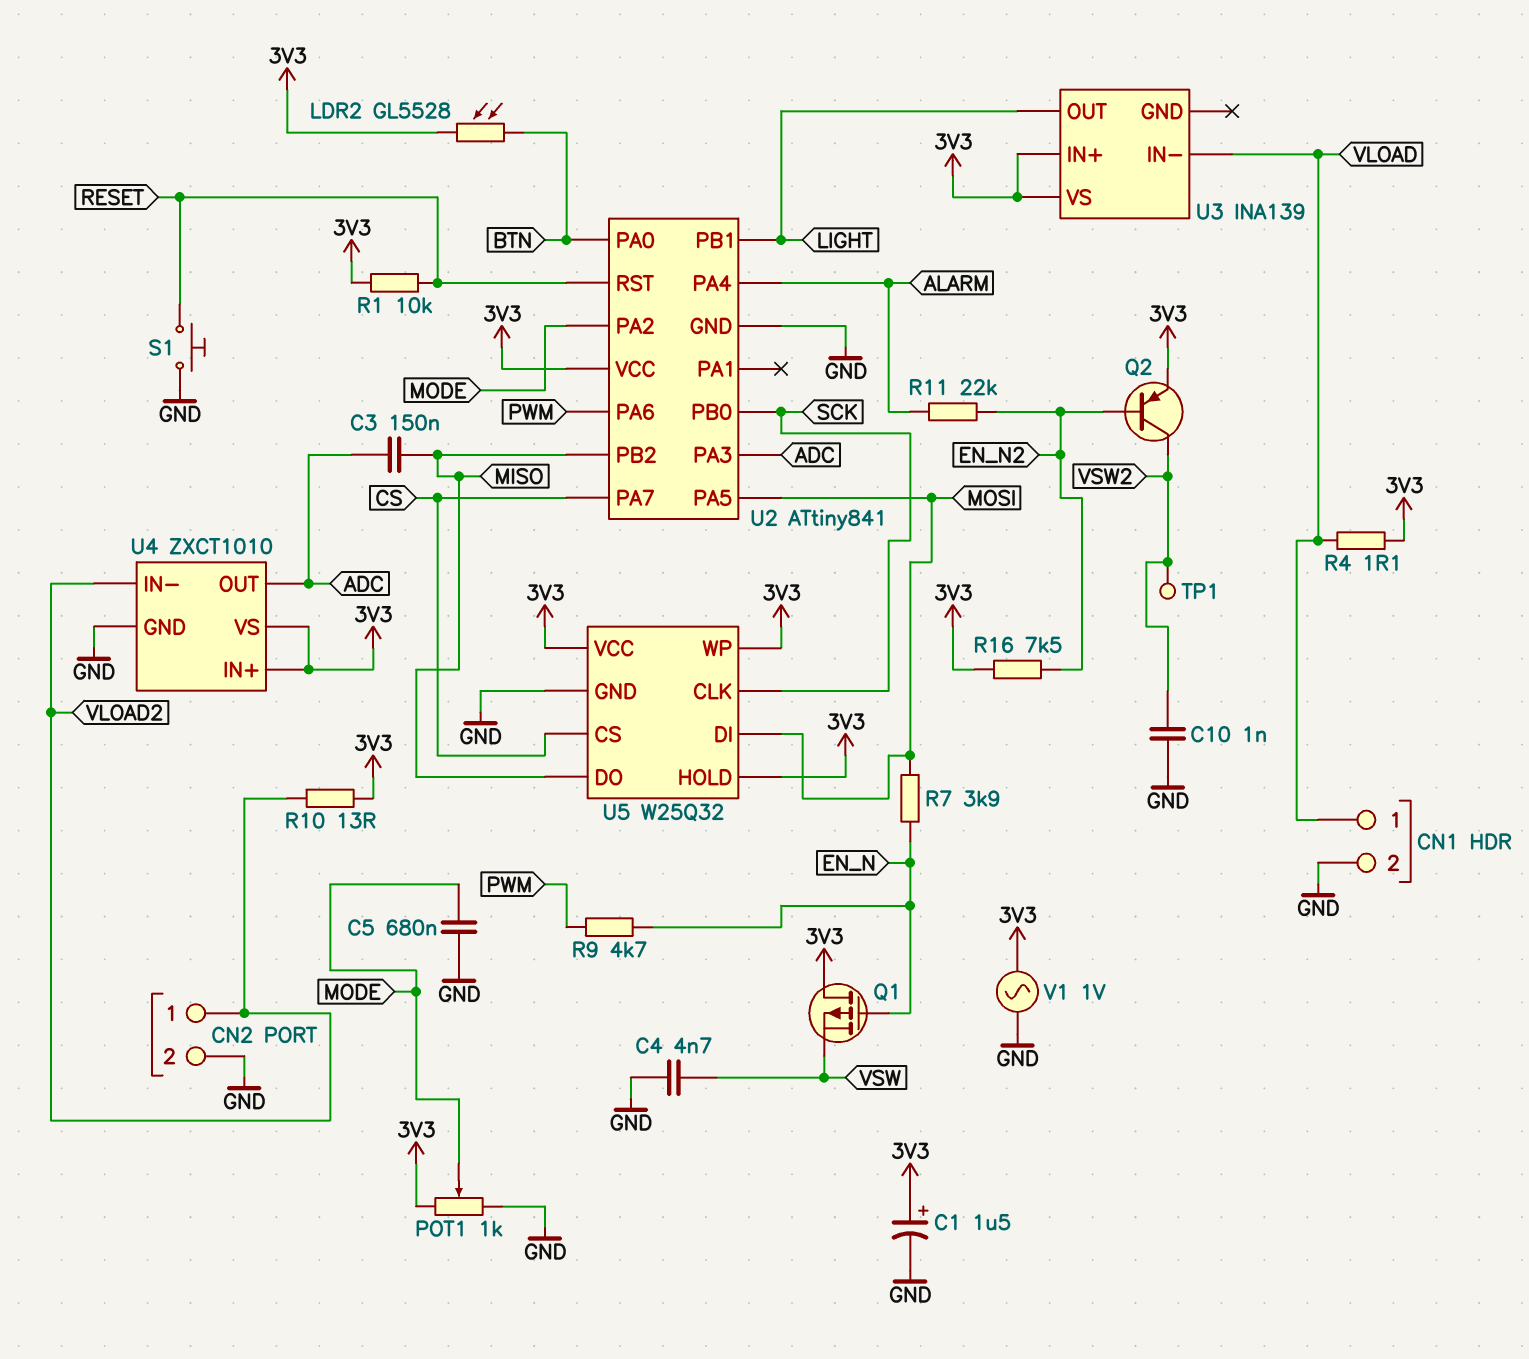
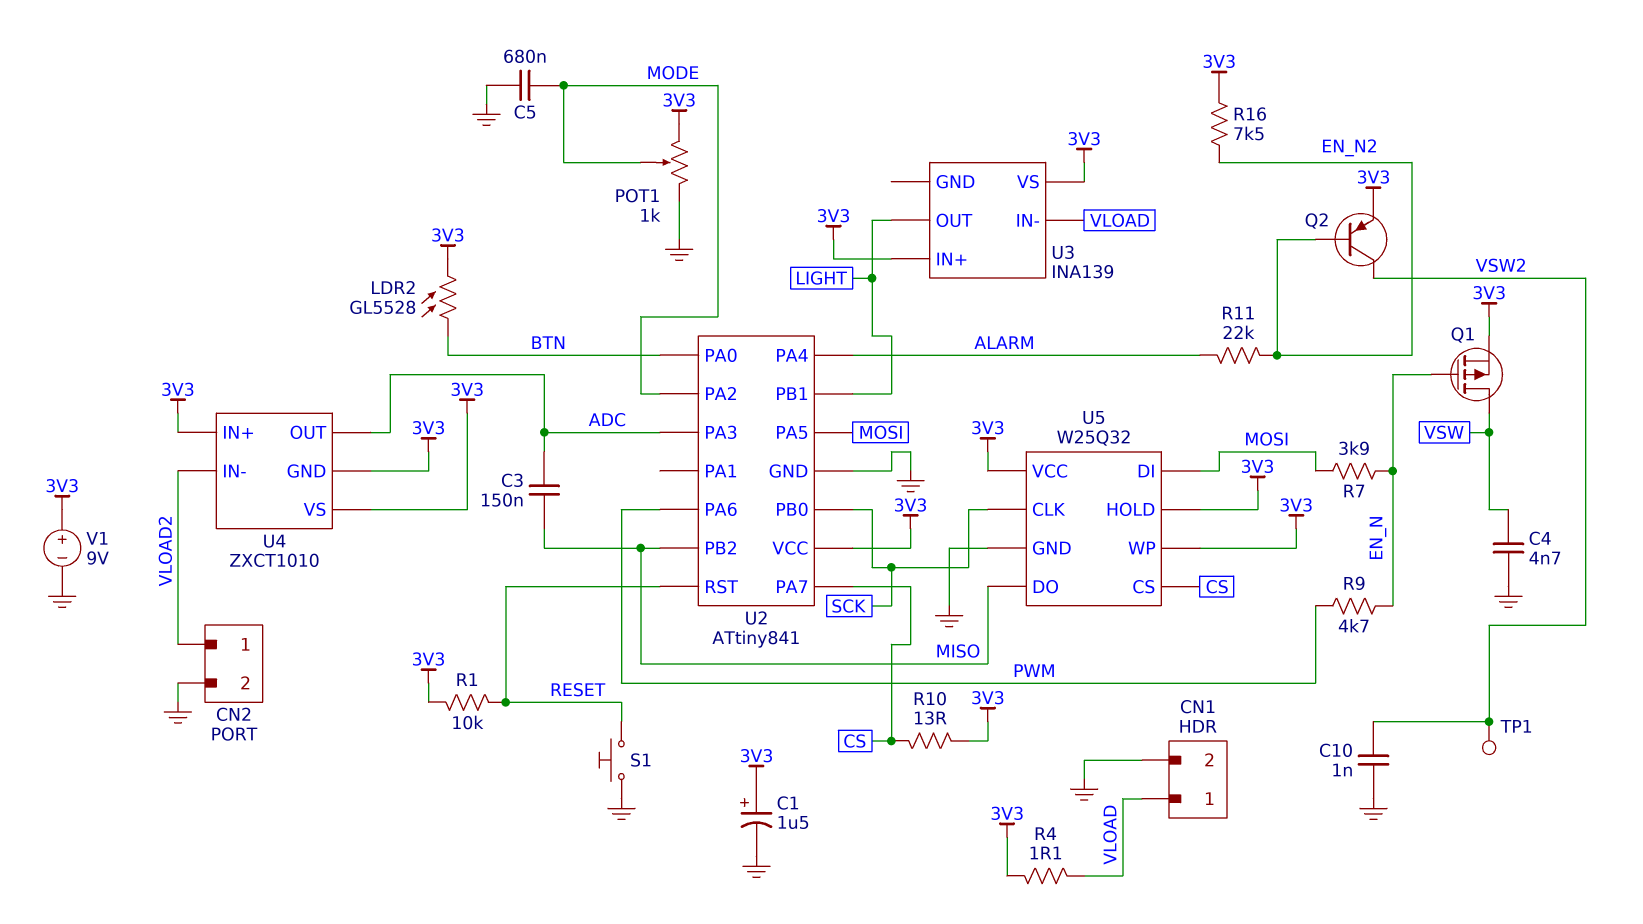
Q1: PMOS (G EN_N, D 3V3, S VSW) -> PMOS (G EN_N, D VSW, S 3V3)
R10: 13 (3V3, VLOAD2) -> 13 (3V3, CS)
U4 pin GND: GND -> 3V3
V1: AC 1V (3V3, GND) -> 9V (plus 3V3, minus GND)

